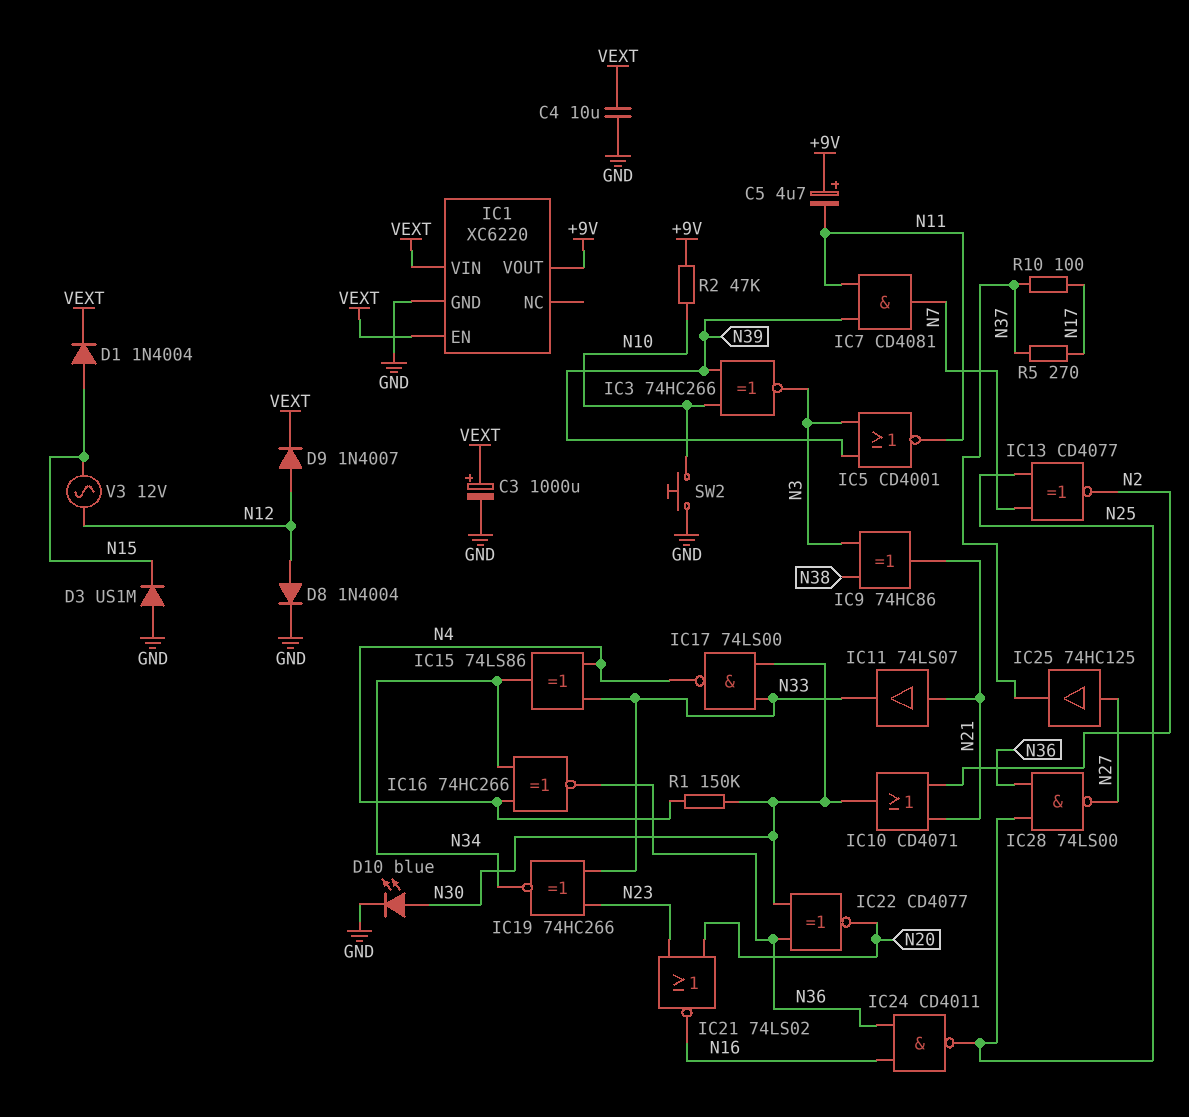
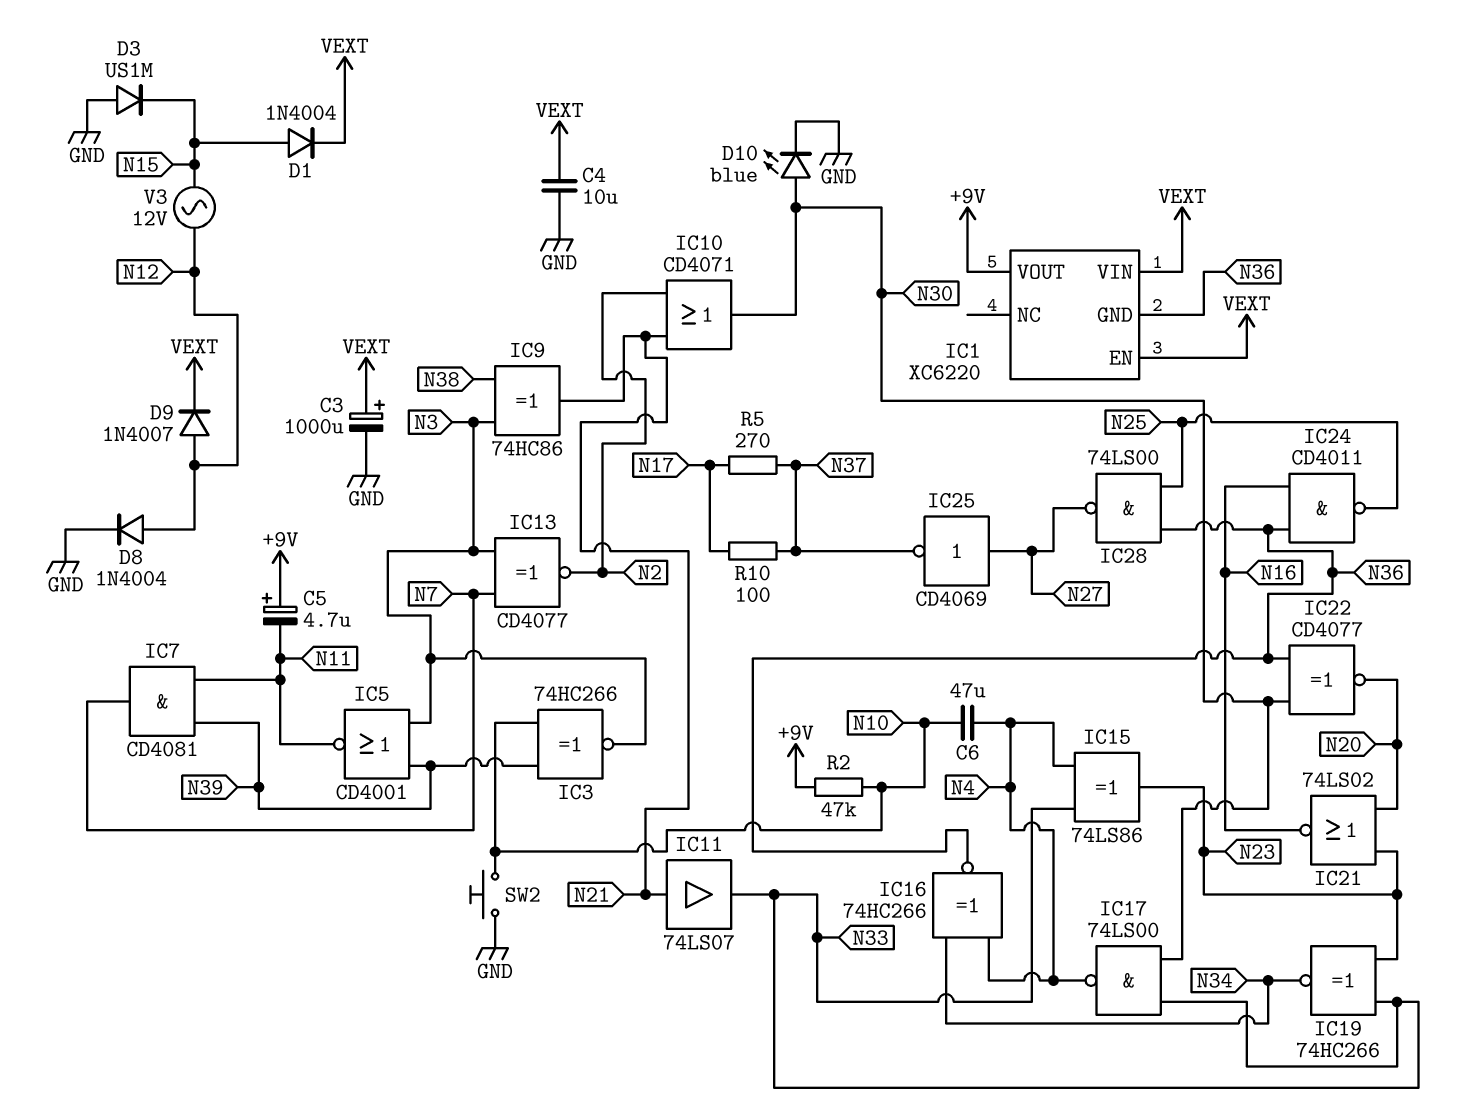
C6: none -> 47uF (N4, N10)
IC1 pin GND: GND -> N36
IC13: XNOR CD4077 (in N7, in N25, out N2) -> XNOR CD4077 (in N3, in N7, out N2)
IC15: XOR 74LS86 (in N4, in N33, out N34) -> XOR 74LS86 (in N4, in N33, out N23)
IC25: buffer 74HC125 (in N27, out N37) -> NOT CD4069 (in N27, out N37)
R1: 150k (N4, N30) -> none

